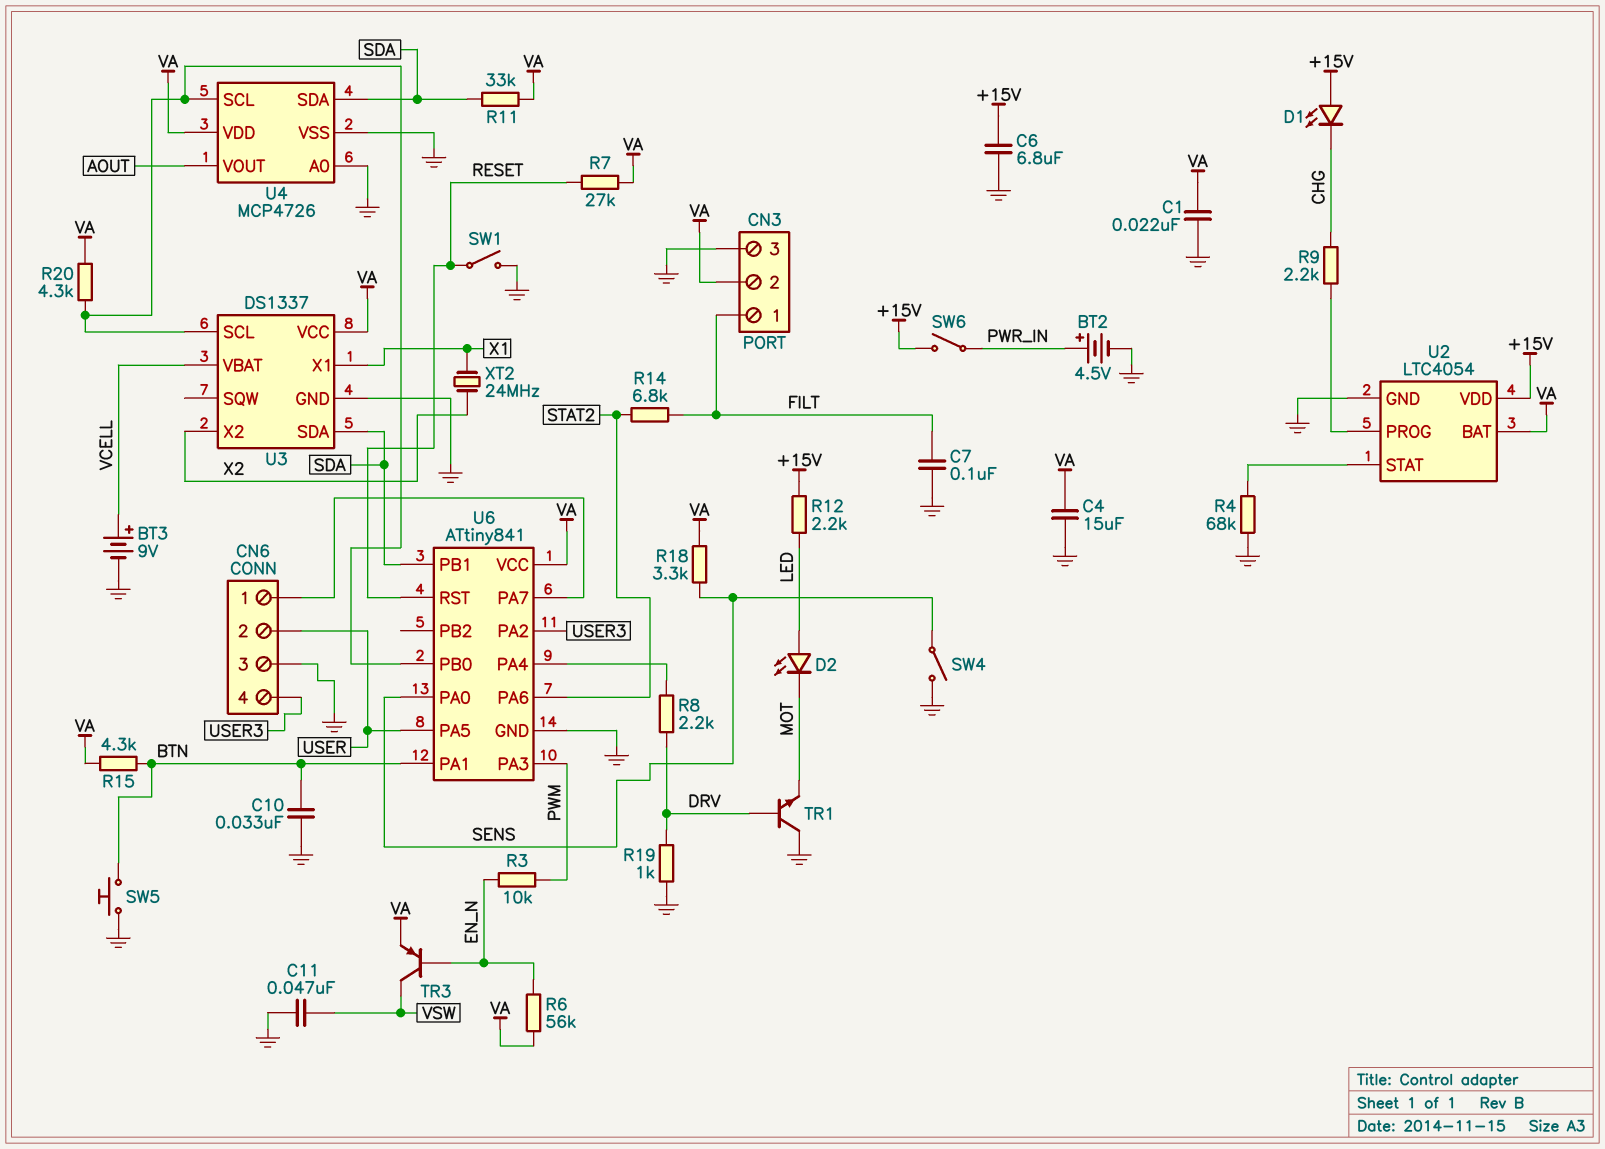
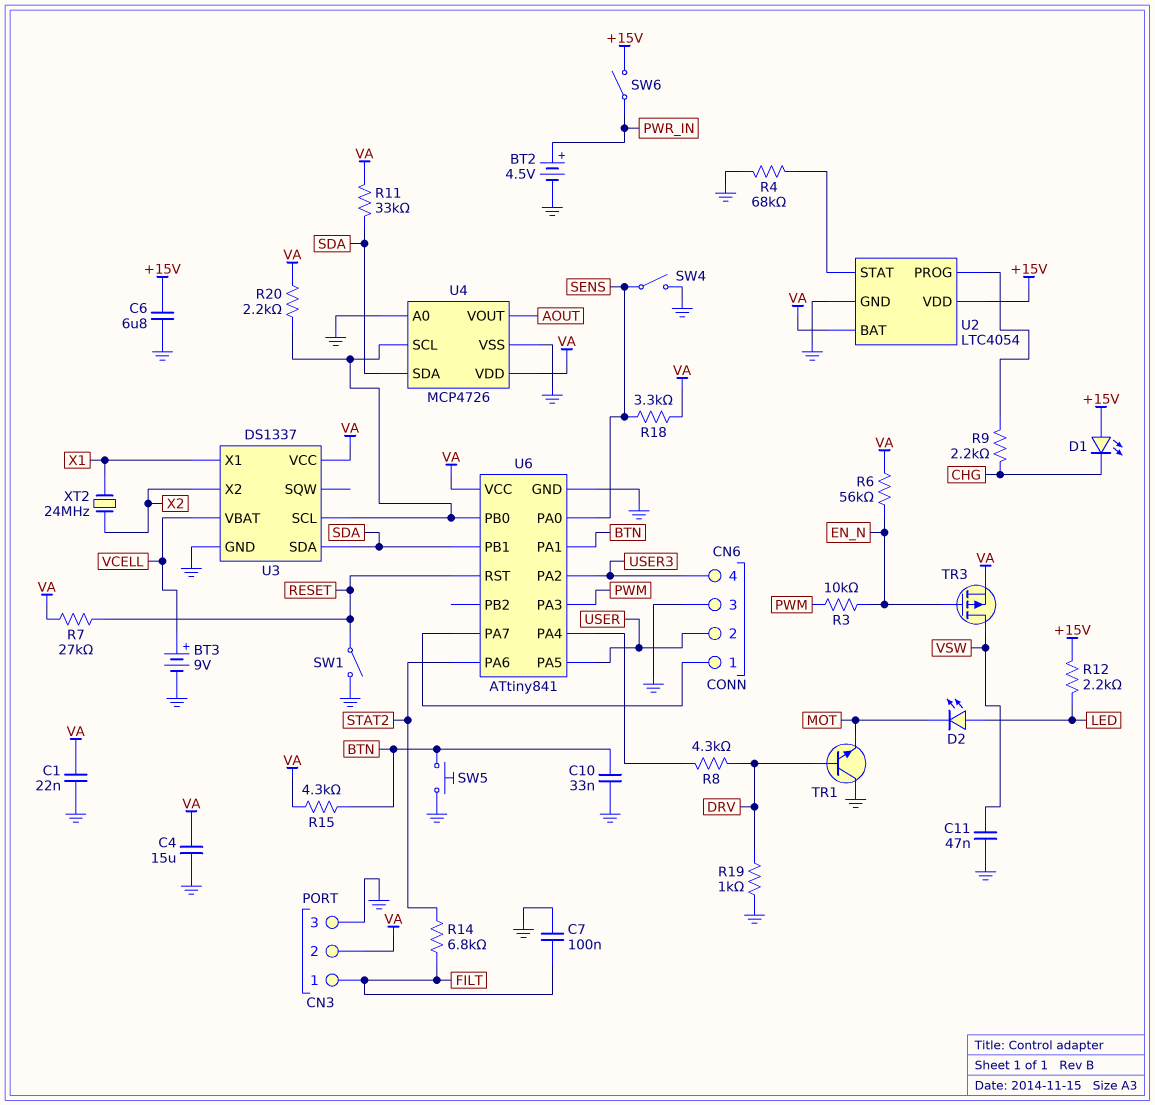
R8: 2.2k (DRV, U6/PA4) -> 4.3k (DRV, U6/PA4)
R20: 4.3k (U3/SCL, VA) -> 2.2k (U3/SCL, VA)
TR3: PNP (B EN_N, C VSW, E VA) -> PMOS (G EN_N, D VSW, S VA)

